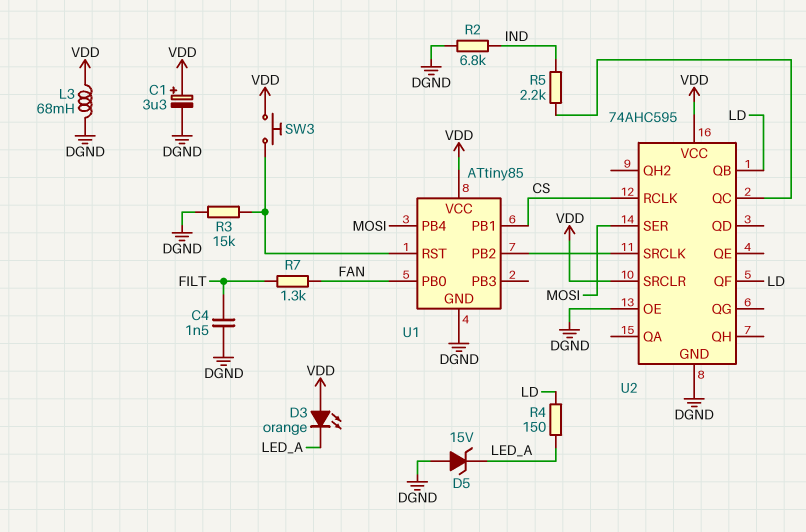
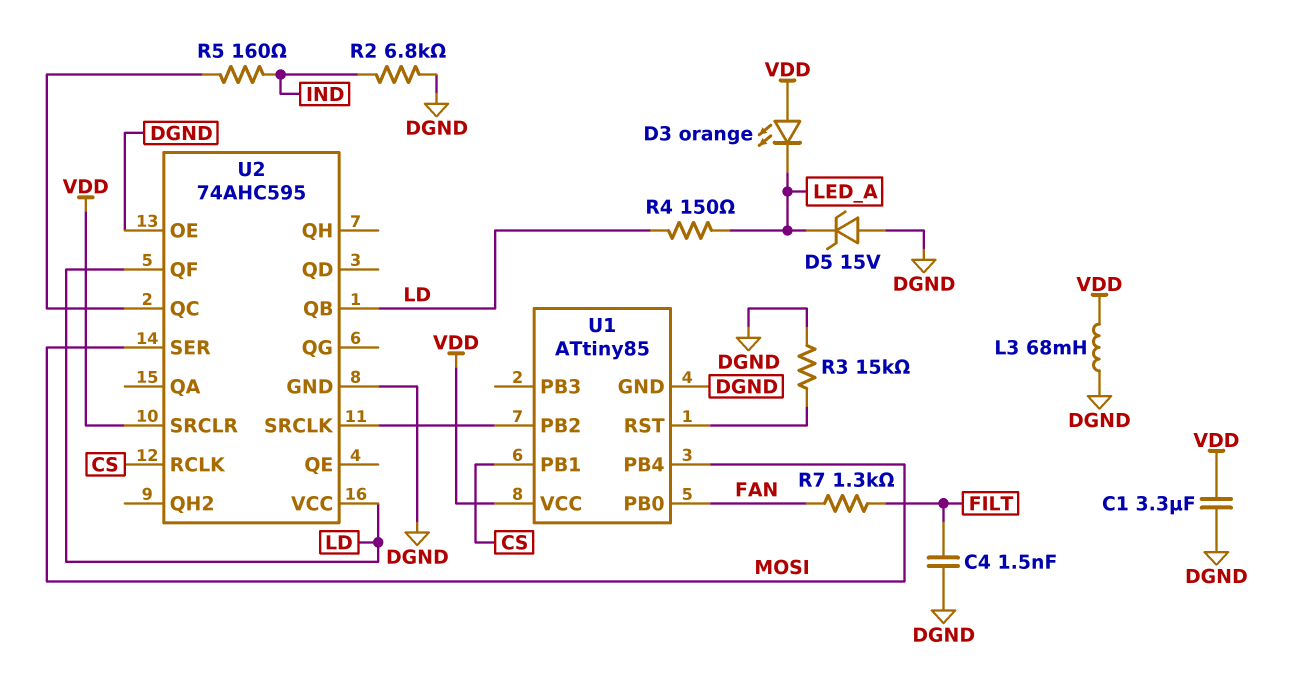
C1: 3.3uF (plus VDD, minus DGND) -> 3.3uF (DGND, VDD)
R5: 2.2k (IND, U2/QC) -> 160 (IND, U2/QC)
SW3: button (U1/RST, VDD) -> none
U2 pin VCC: VDD -> LD

